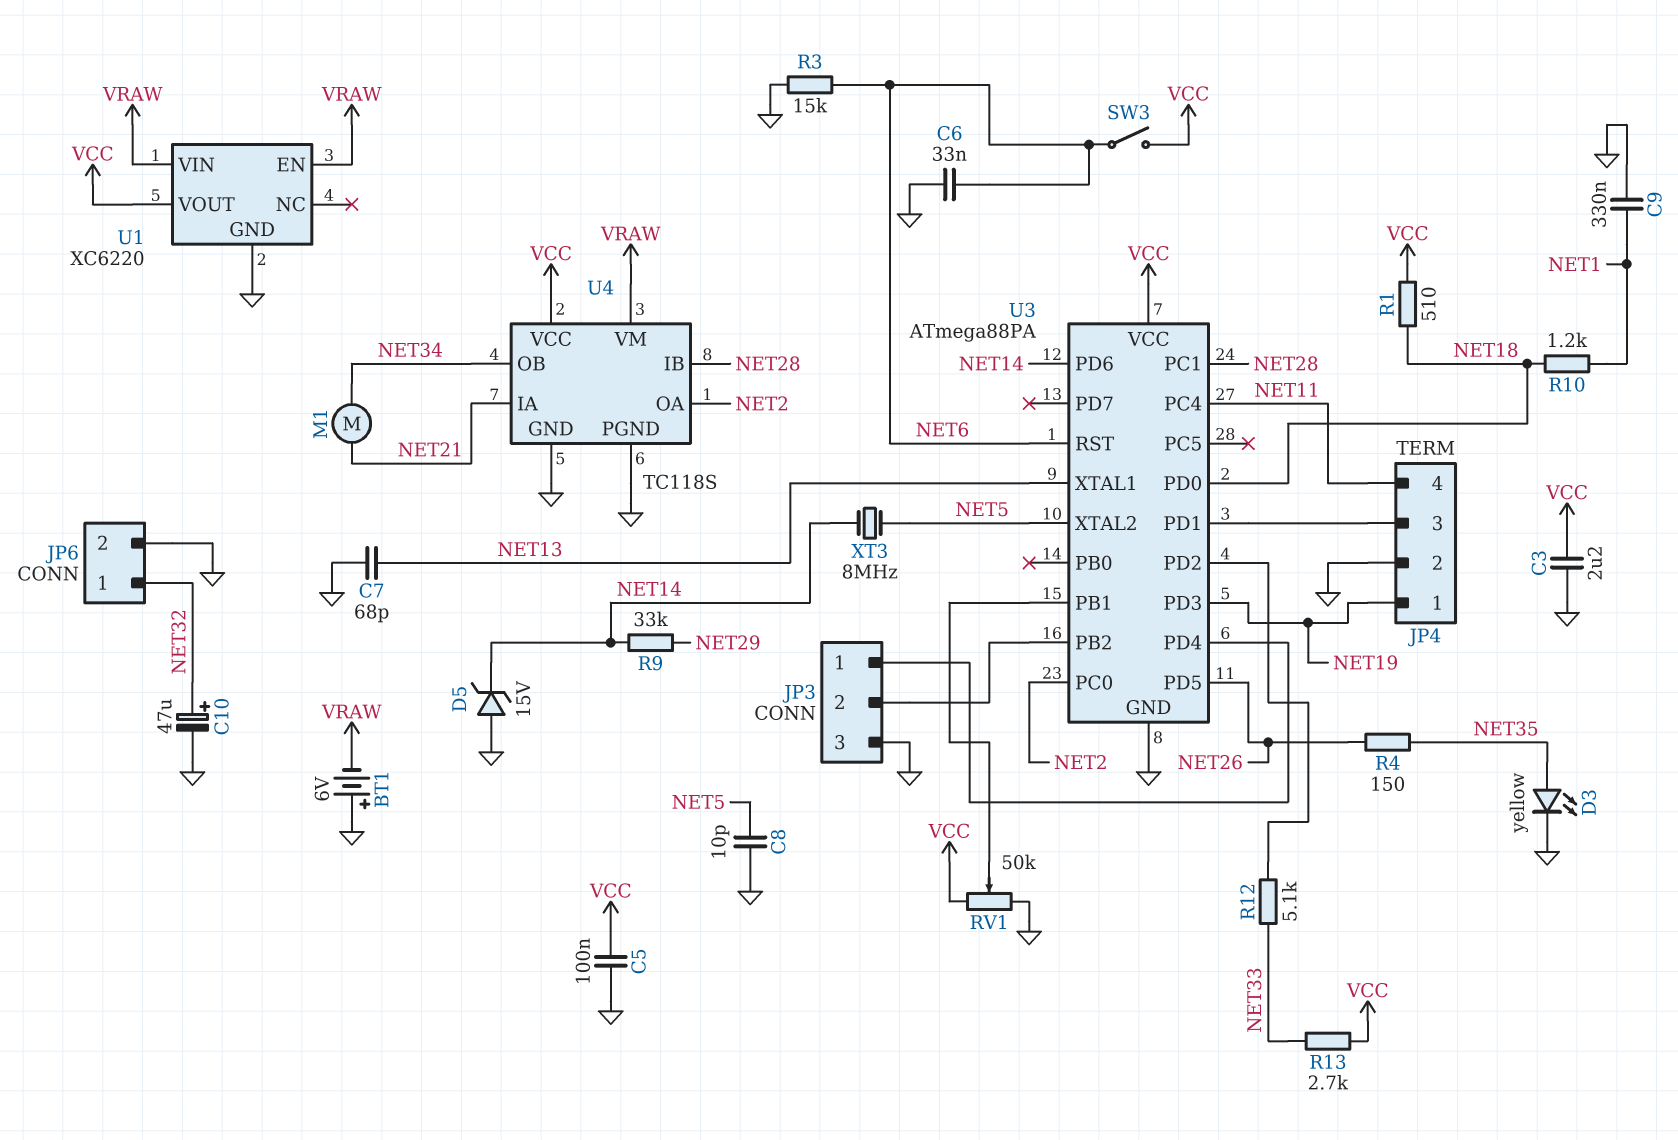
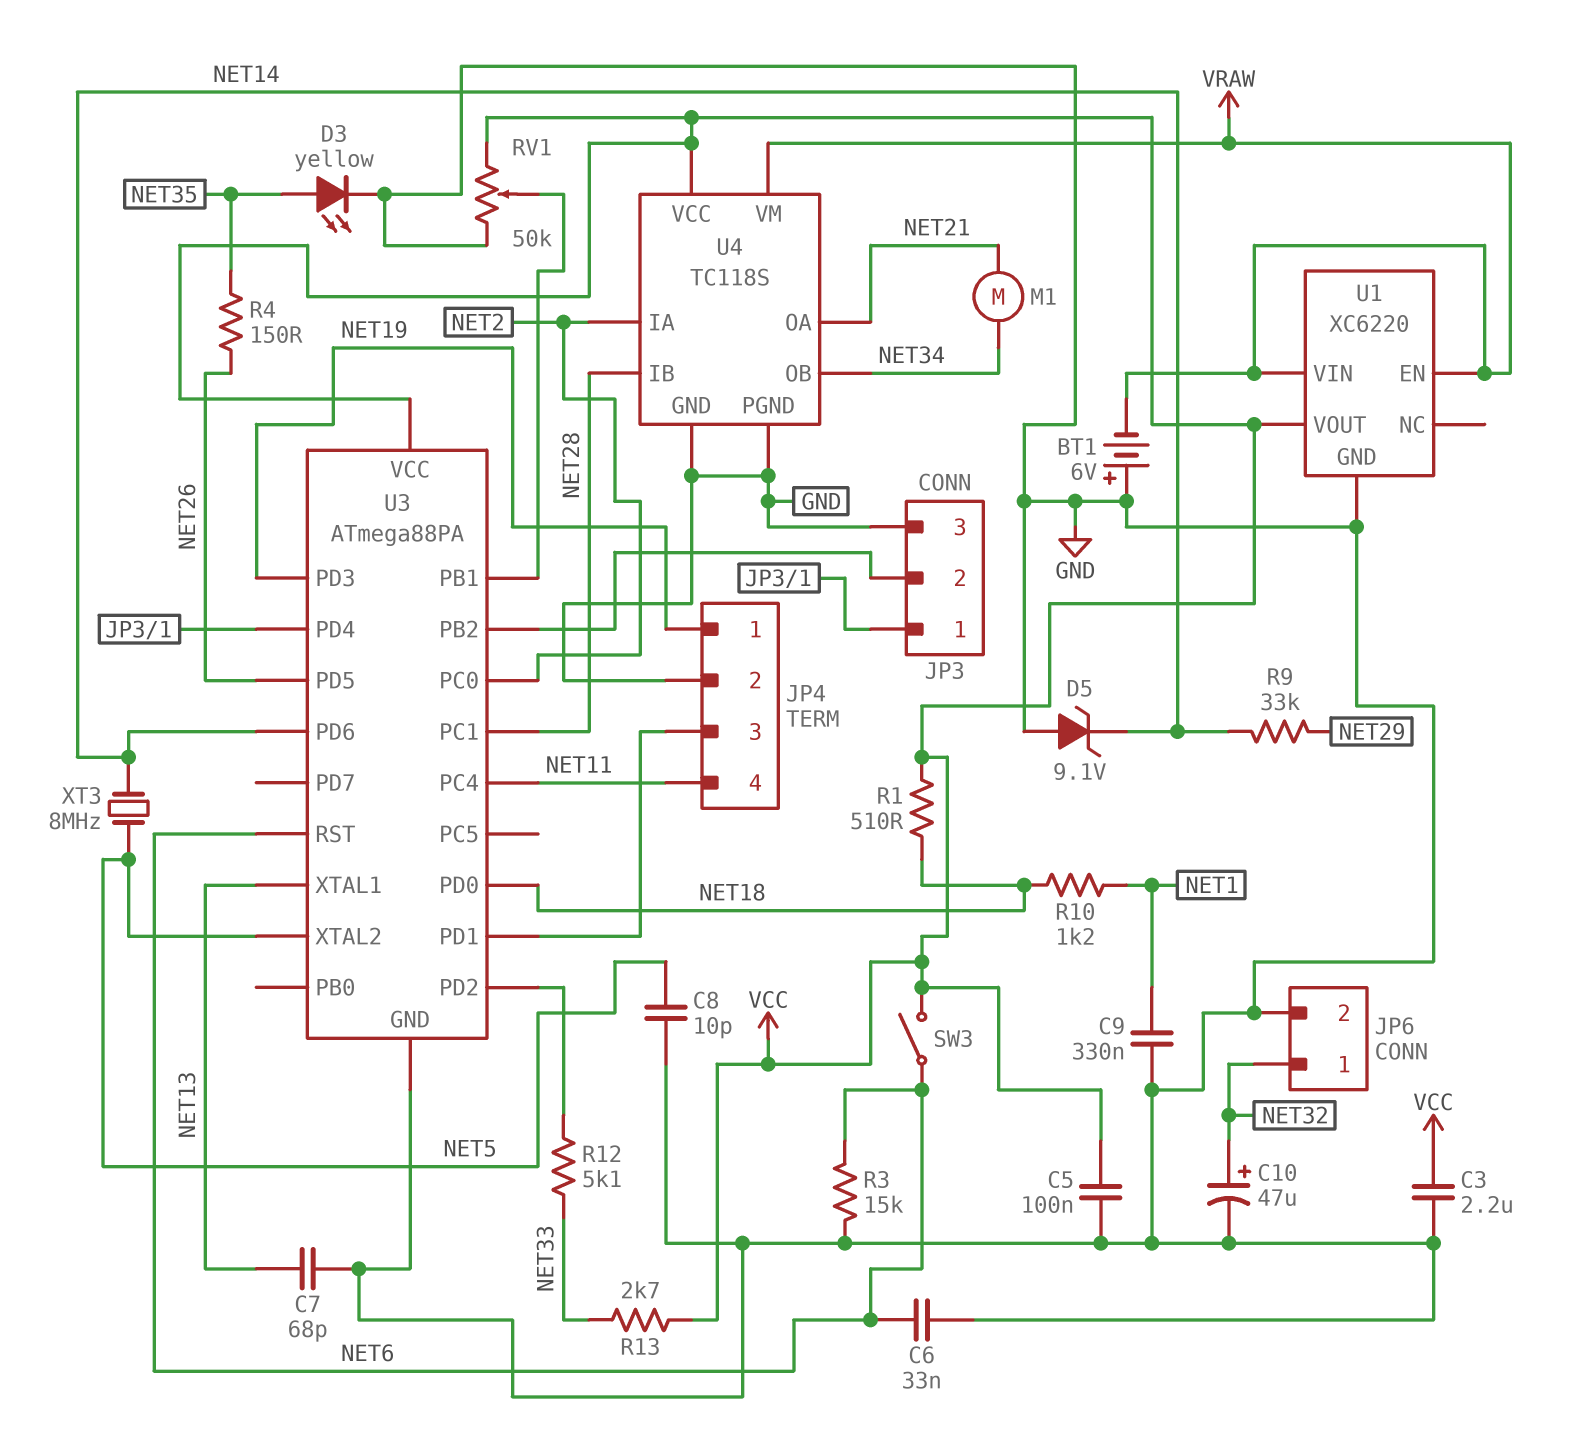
D5: zener 15V (A GND, K NET14) -> zener 9.1V (A GND, K NET14)
U4 pin IA: NET21 -> NET2
U4 pin OA: NET2 -> NET21

